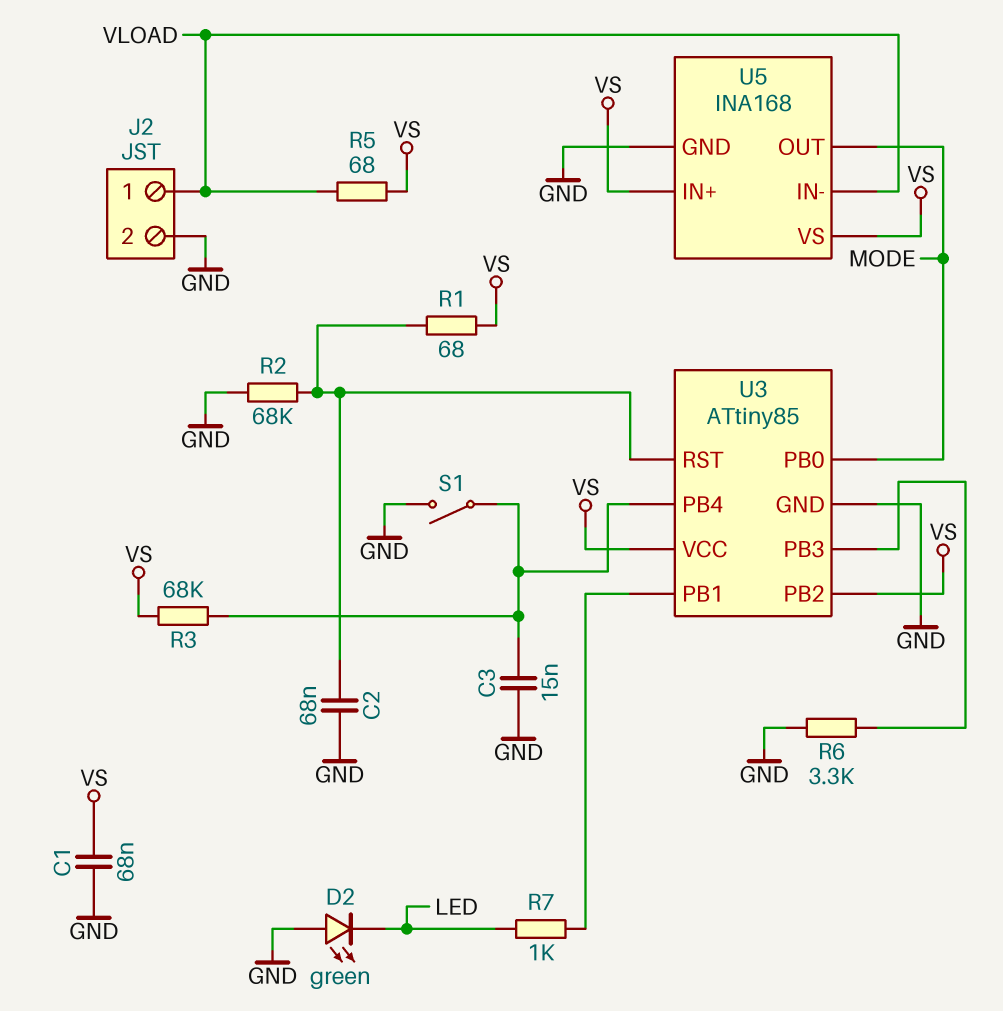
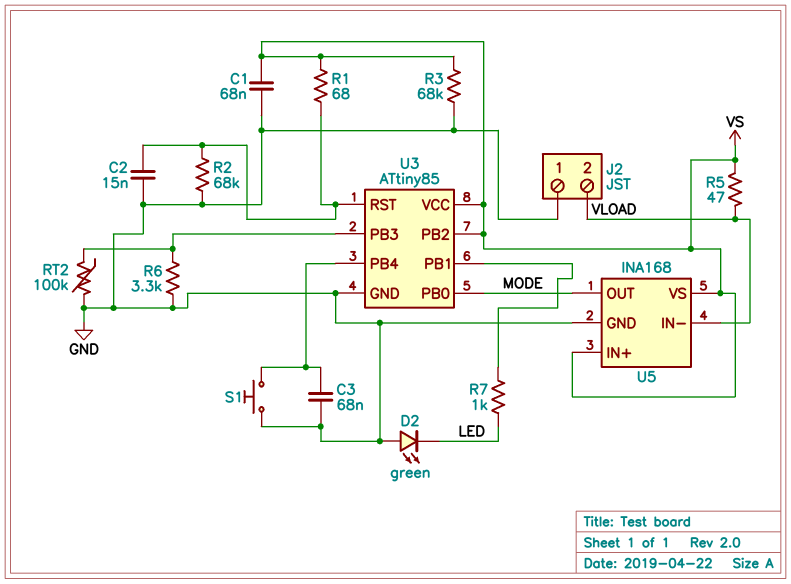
C2: 68nF (GND, U3/RST) -> 15nF (GND, U3/RST)
C3: 15nF (GND, U3/PB4) -> 68nF (GND, U3/PB4)
J2 pin 1: VLOAD -> GND
J2 pin 2: GND -> VLOAD
R3: 68k (U3/PB4, VS) -> 68k (GND, VS)
R5: 68 (VLOAD, VS) -> 47 (VLOAD, VS)
RT2: none -> 100k (GND, U3/PB3)
S1: switch (GND, U3/PB4) -> button (GND, U3/PB4)

